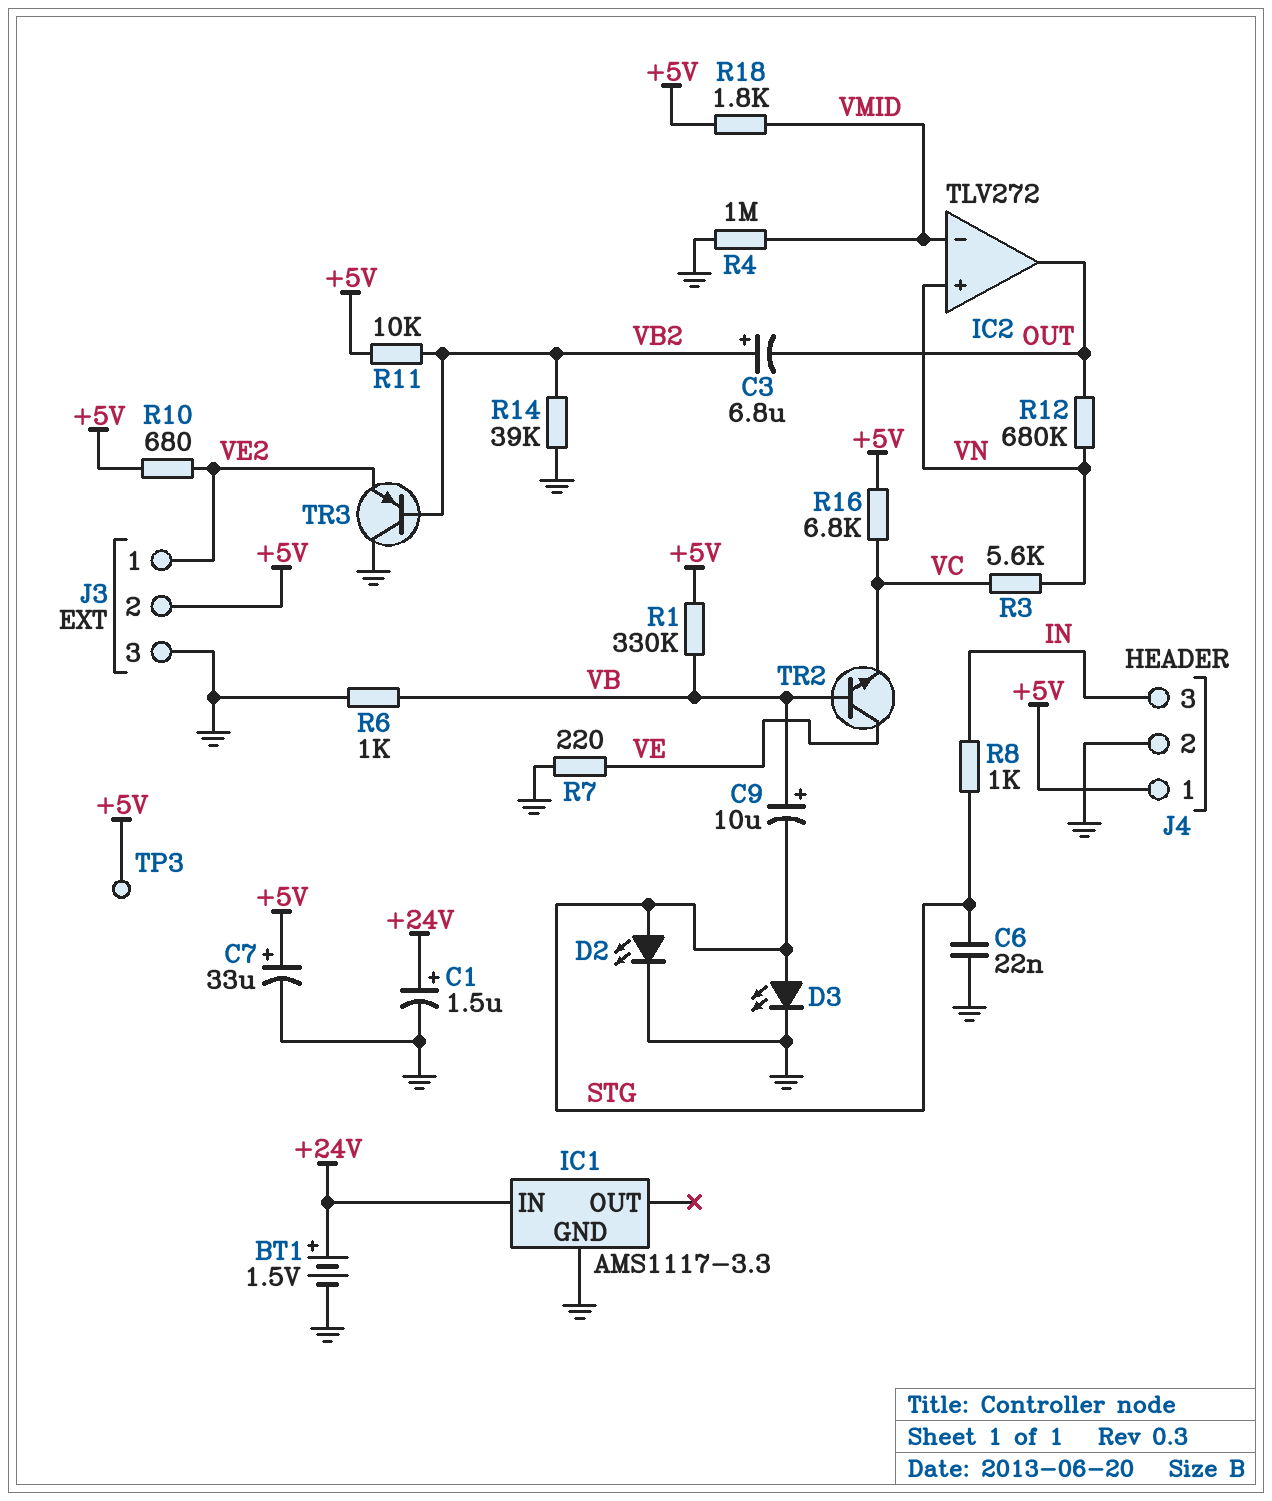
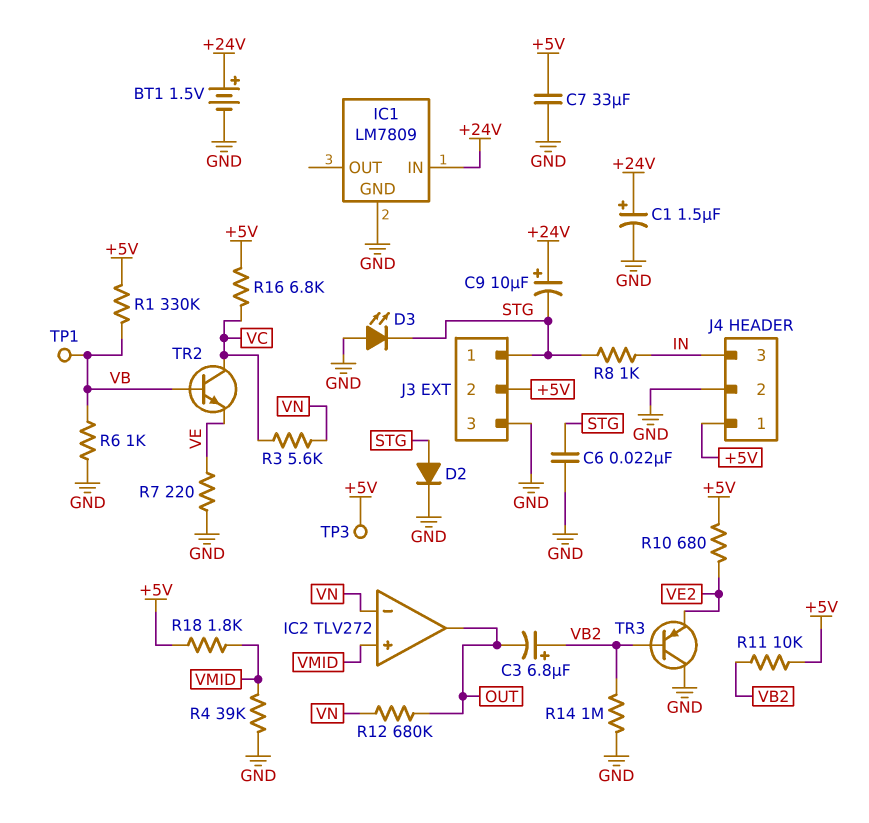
C7: 33uF (plus +5V, minus GND) -> 33uF (+5V, GND)
C9: 10uF (plus VB, minus STG) -> 10uF (plus +24V, minus STG)
D2: LED (A STG, K GND) -> diode (A STG, K GND)
D3: LED (A STG, K GND) -> LED (A GND, K STG)
IC1: AMS1117-3.3 -> LM7809
IC2 pin in+: VN -> VMID
IC2 pin in-: VMID -> VN
J3 pin 1: VE2 -> STG
R4: 1M (GND, VMID) -> 39k (GND, VMID)
R14: 39k (GND, VB2) -> 1M (GND, VB2)
TP1: none -> test point (VB)
TR2: NPN (B VB, C VE, E VC) -> NPN (B VB, C VC, E VE)

